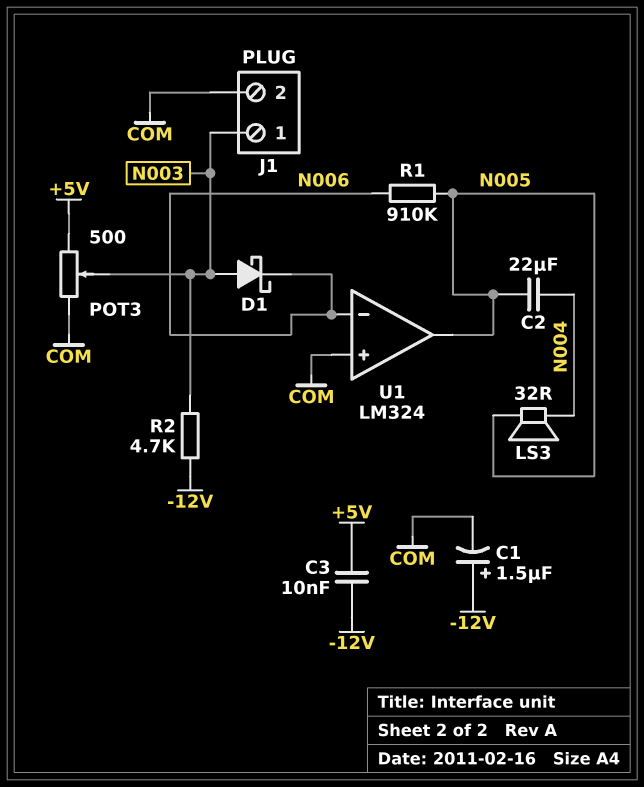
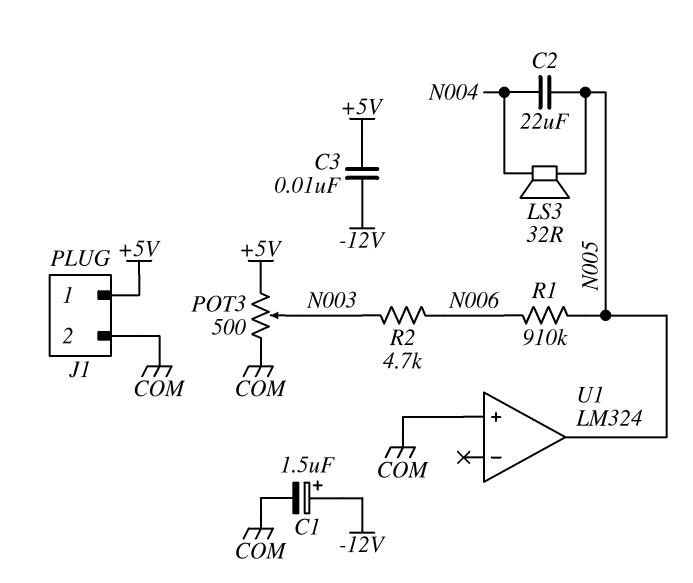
D1: schottky (A N003, K N006) -> none
J1 pin 1: N003 -> +5V
R2: 4.7k (-12V, N003) -> 4.7k (N003, N006)
U1 pin in-: N006 -> none

